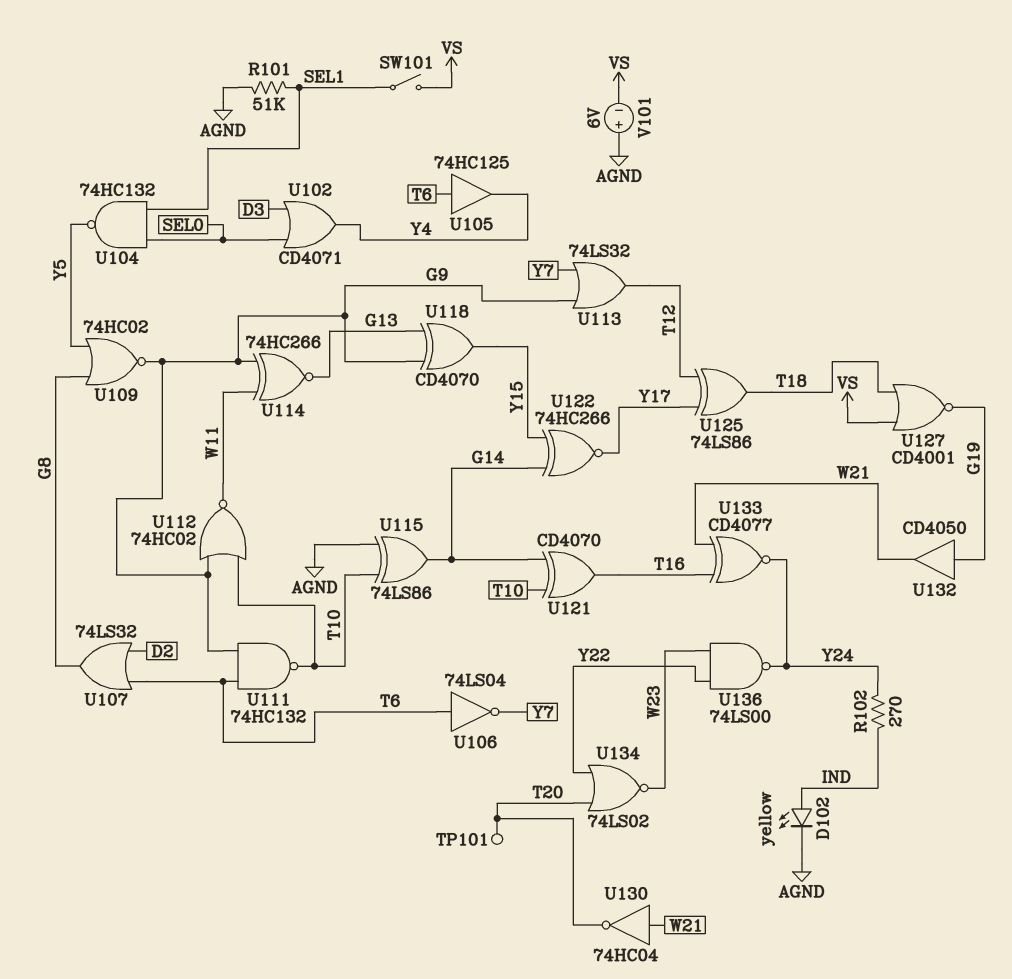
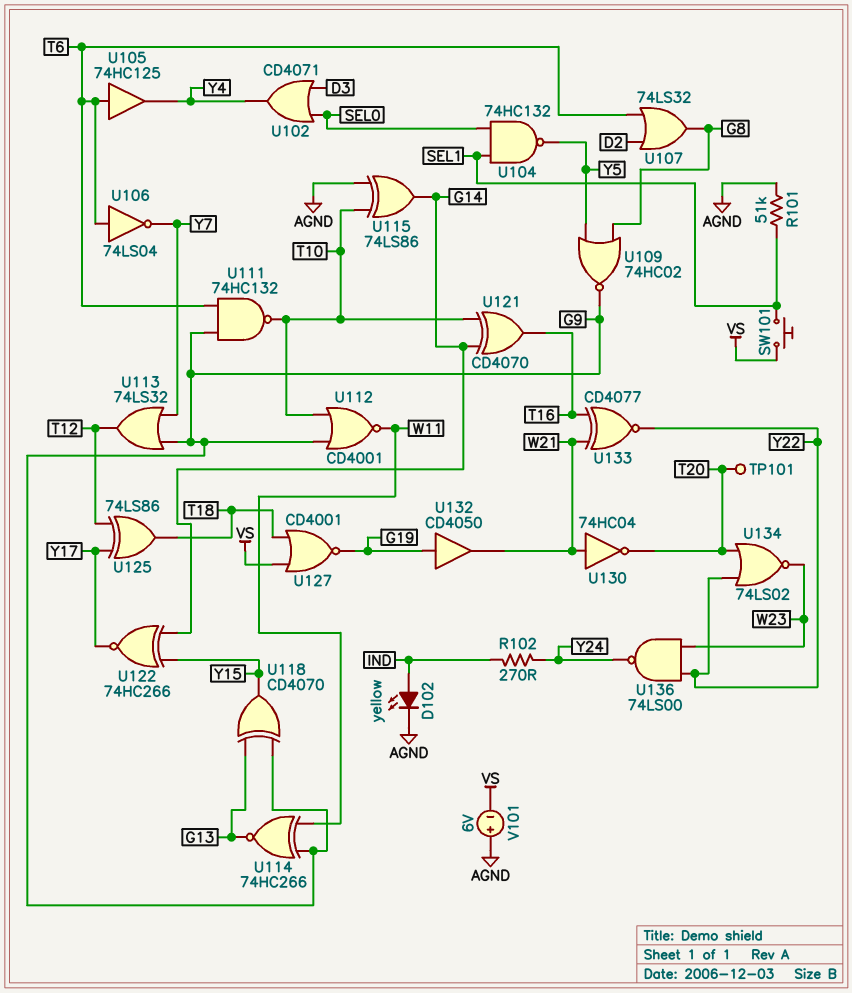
SW101: switch (SEL1, VS) -> button (SEL1, VS)
U112: NOR 74HC02 (in G9, in T10, out W11) -> NOR CD4001 (in G9, in T10, out W11)
U133: XNOR CD4077 (in T16, in W21, out Y24) -> XNOR CD4077 (in T16, in W21, out Y22)

